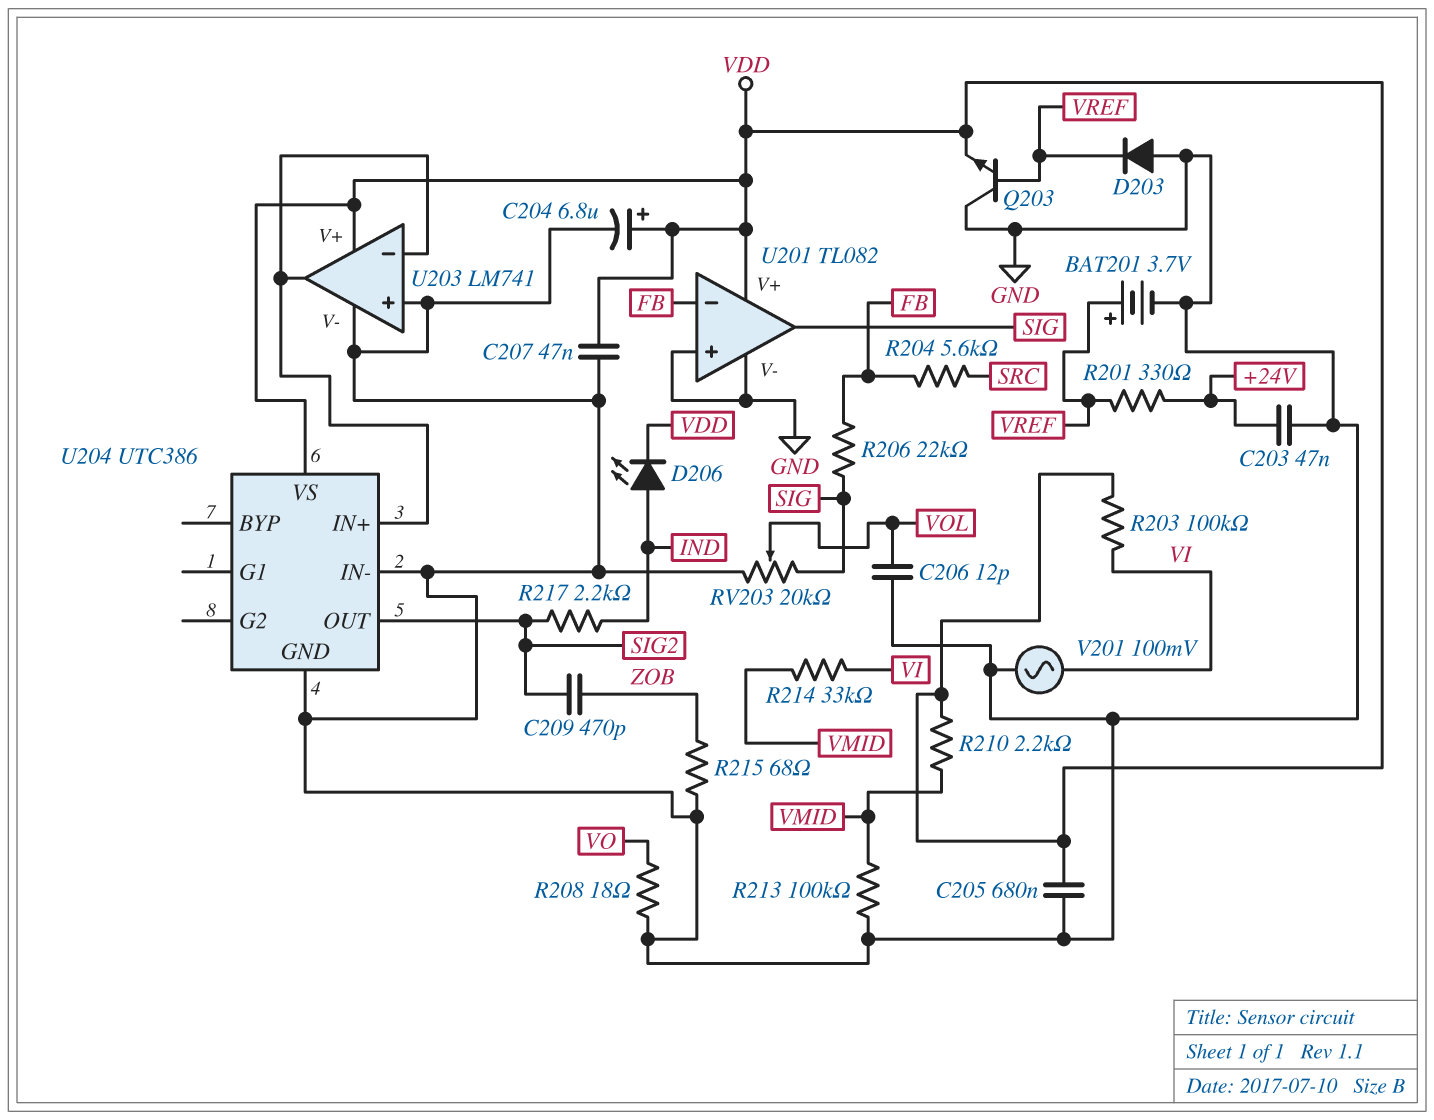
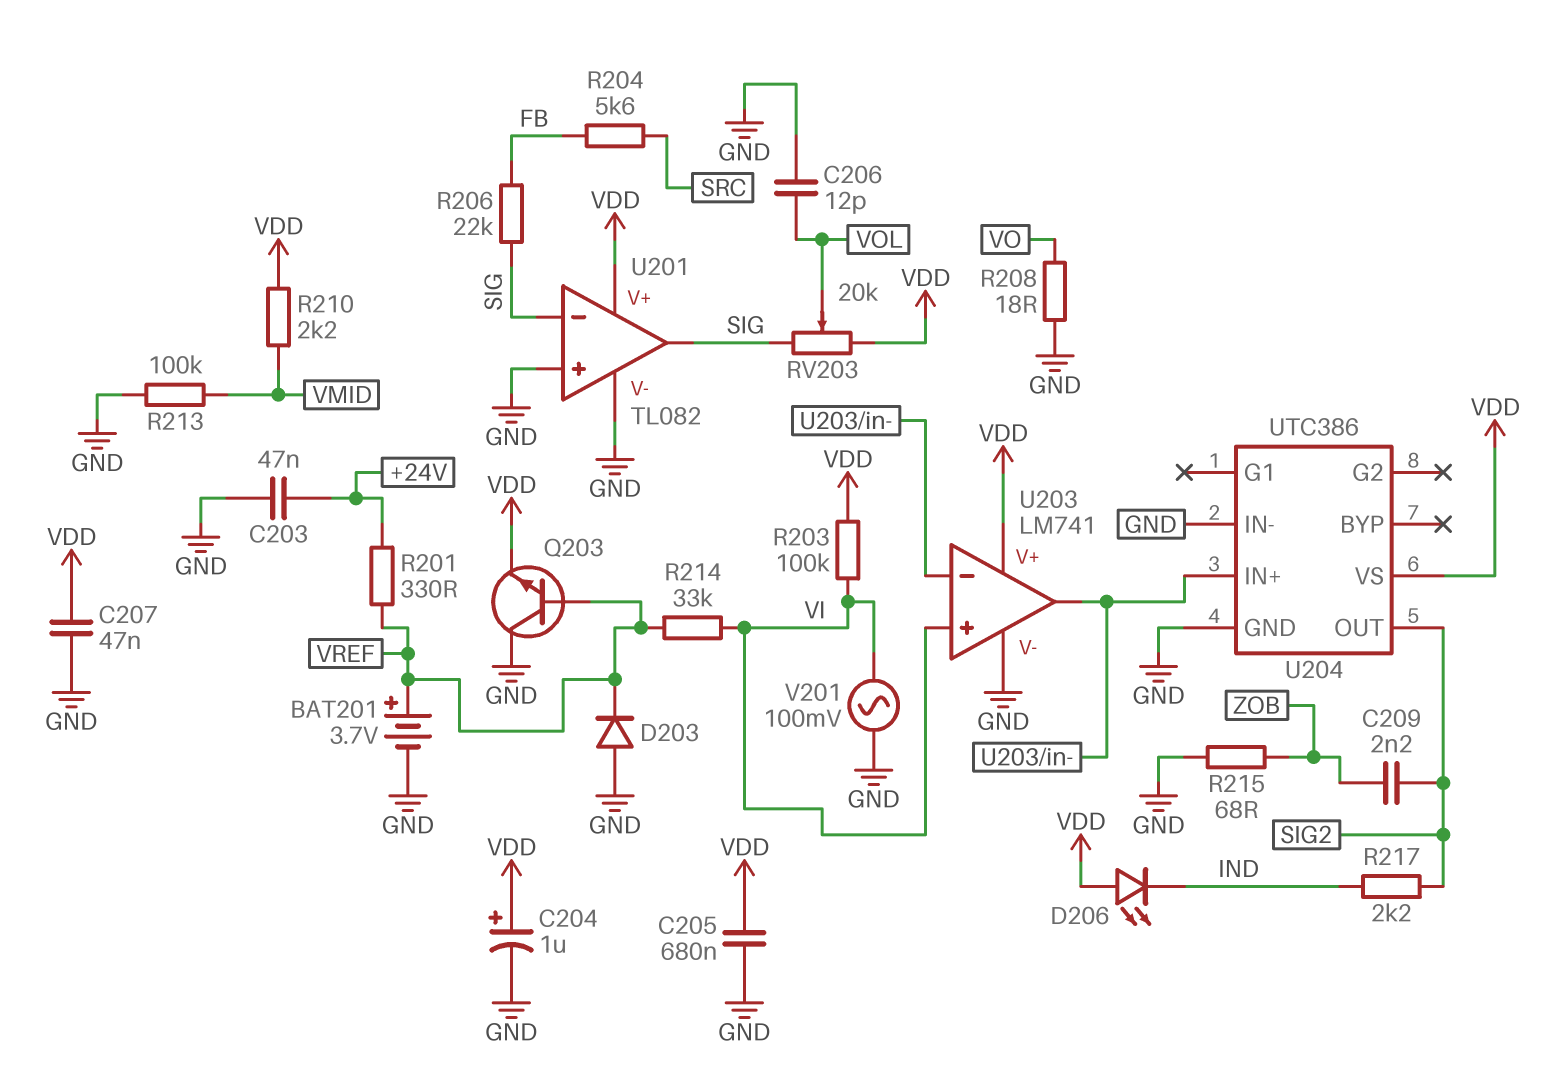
C204: 6.8uF (plus VDD, minus GND) -> 1uF (plus VDD, minus GND)
C209: 470pF (SIG2, ZOB) -> 2.2nF (SIG2, ZOB)
D206: LED (A IND, K VDD) -> LED (A VDD, K IND)
R214: 33k (VI, VMID) -> 33k (VI, VREF)
RV203: 20k (GND, SIG, wiper VOL) -> 20k (SIG, VDD, wiper VOL)
U201 pin in-: FB -> SIG
U203 pin in+: GND -> VI

